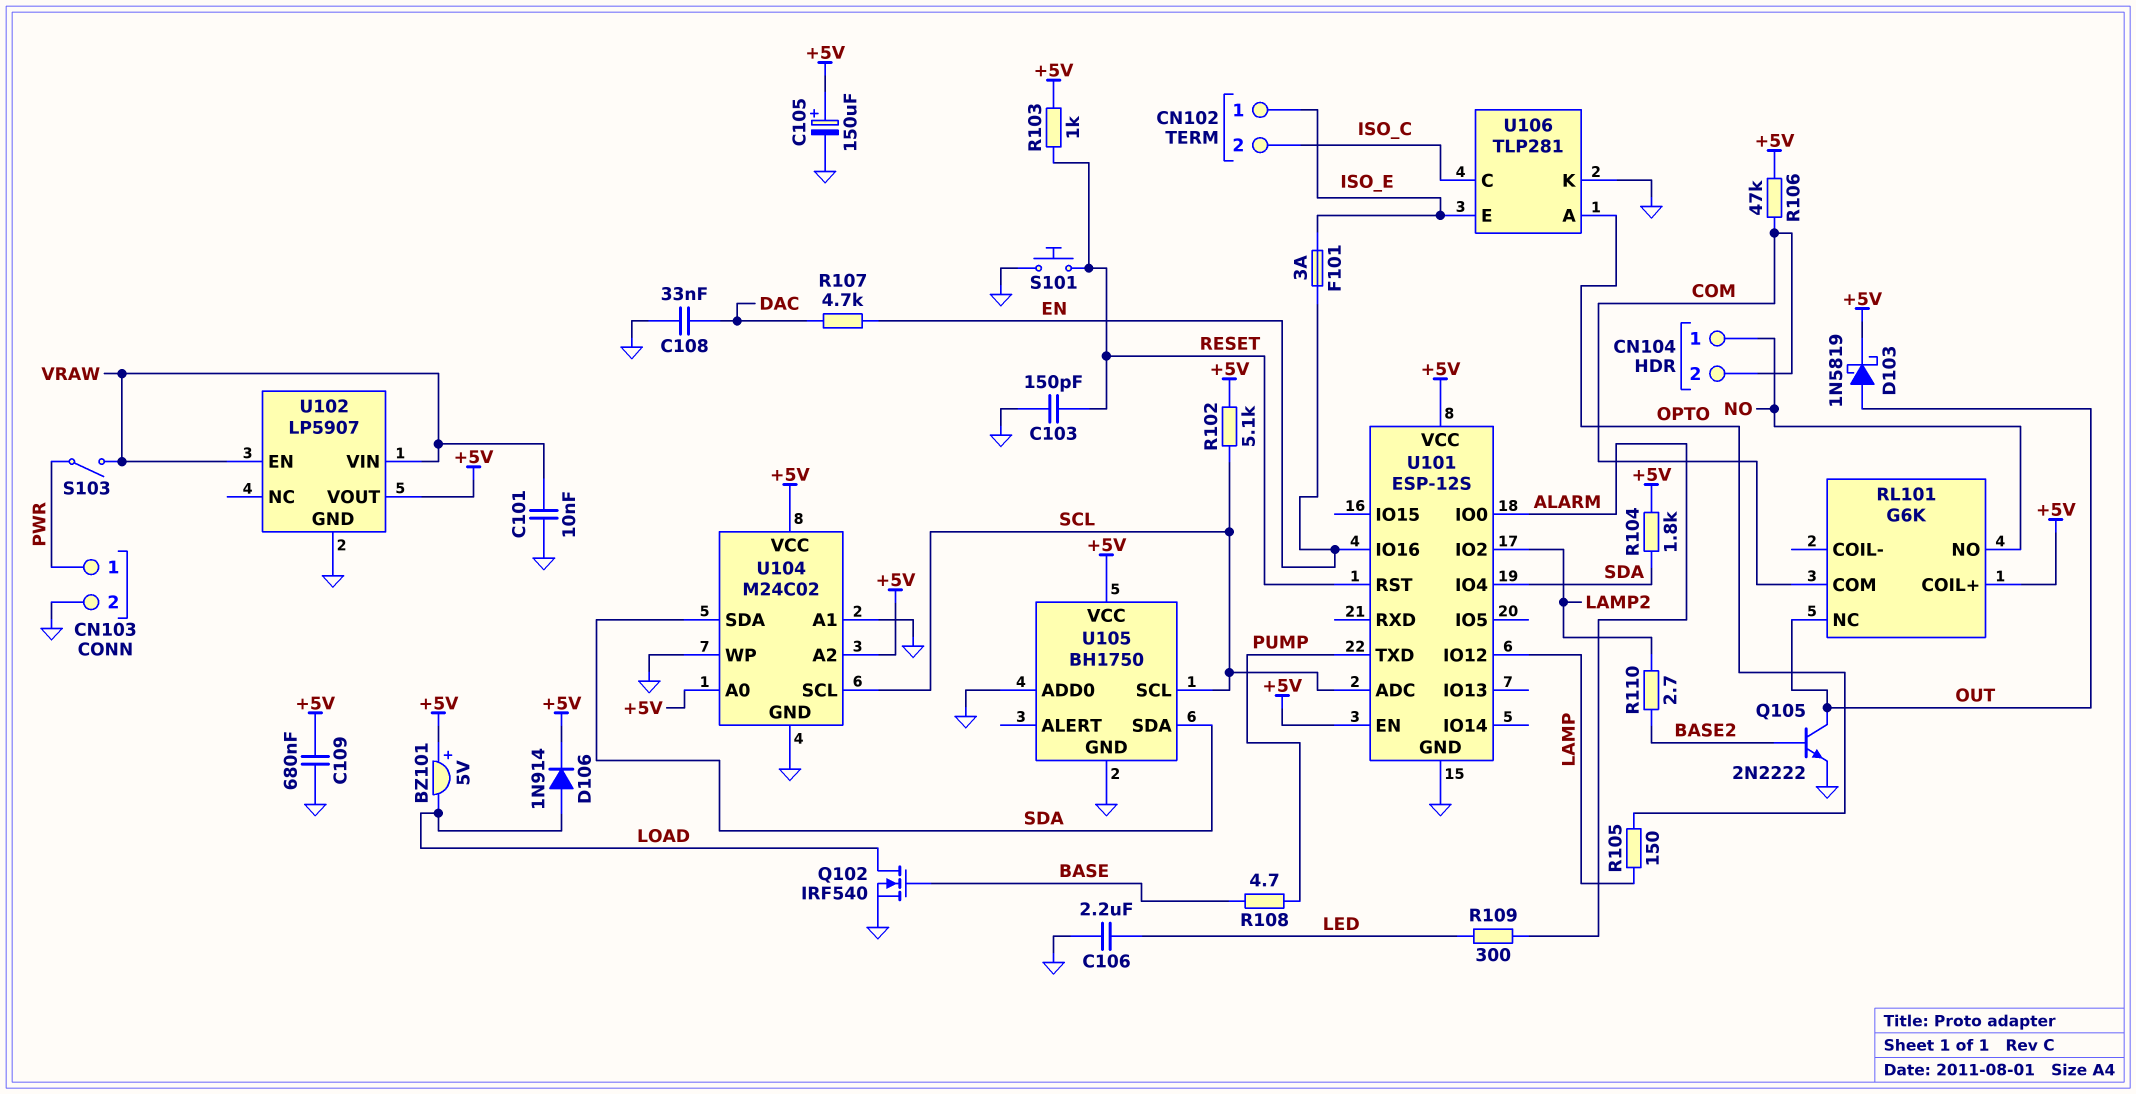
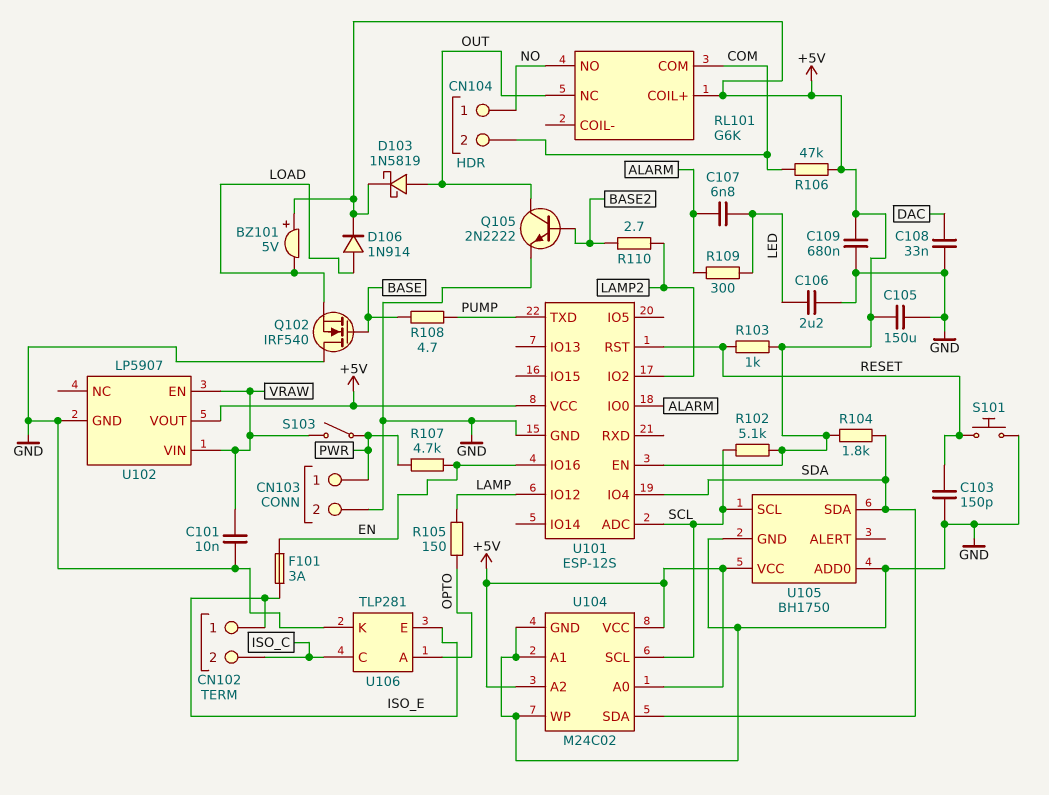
C105: 150uF (plus +5V, minus GND) -> 150uF (+5V, GND)
C107: none -> 6.8nF (ALARM, LED)
Q102: NMOS IRF540 (G BASE, D LOAD, S GND) -> NMOS IRF540 (G BASE, D GND, S LOAD)
R107: 4.7k (DAC, EN) -> 4.7k (EN, PWR)

